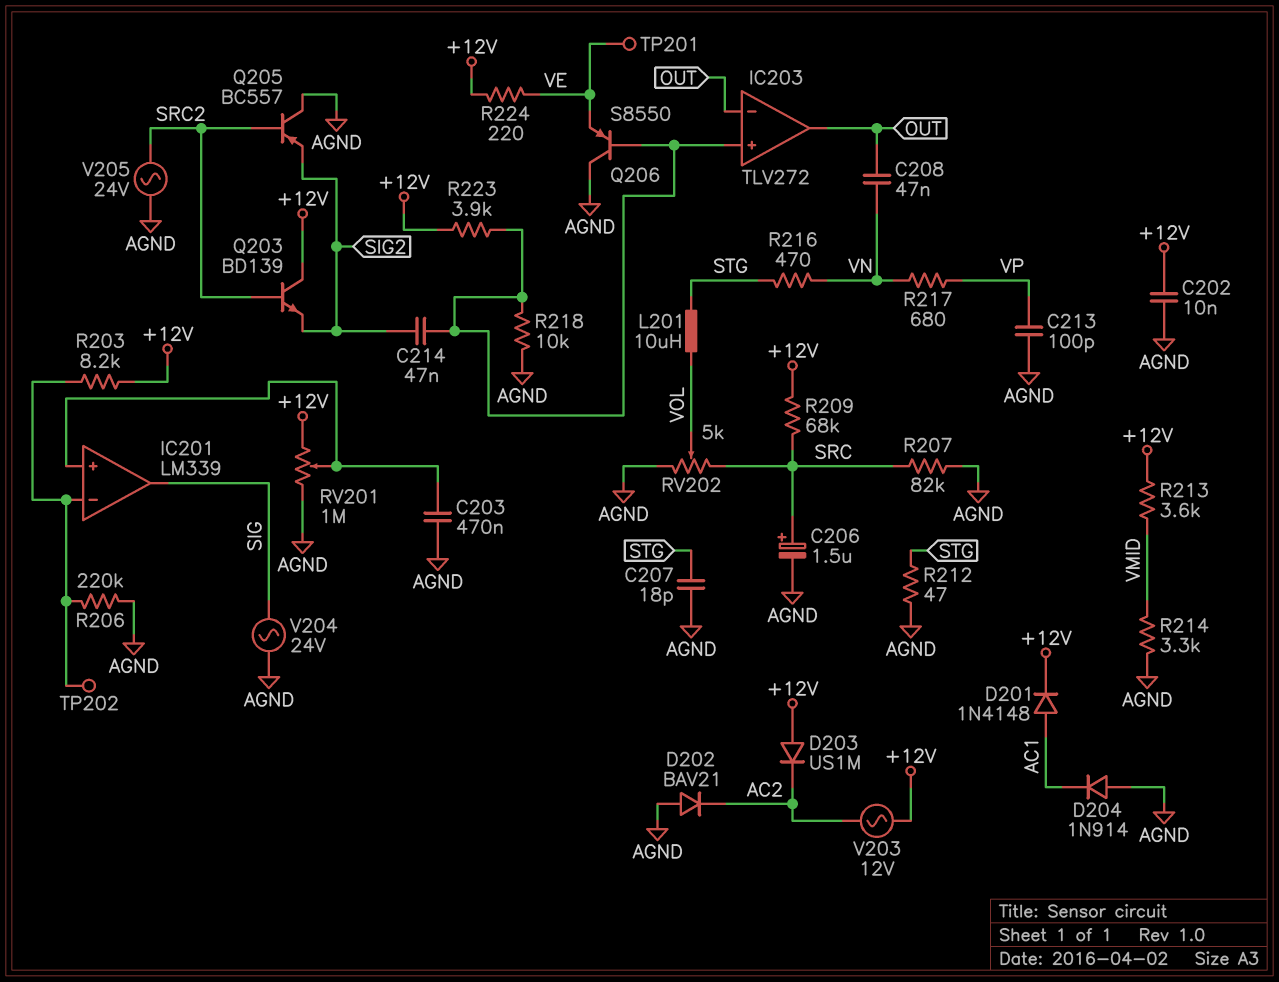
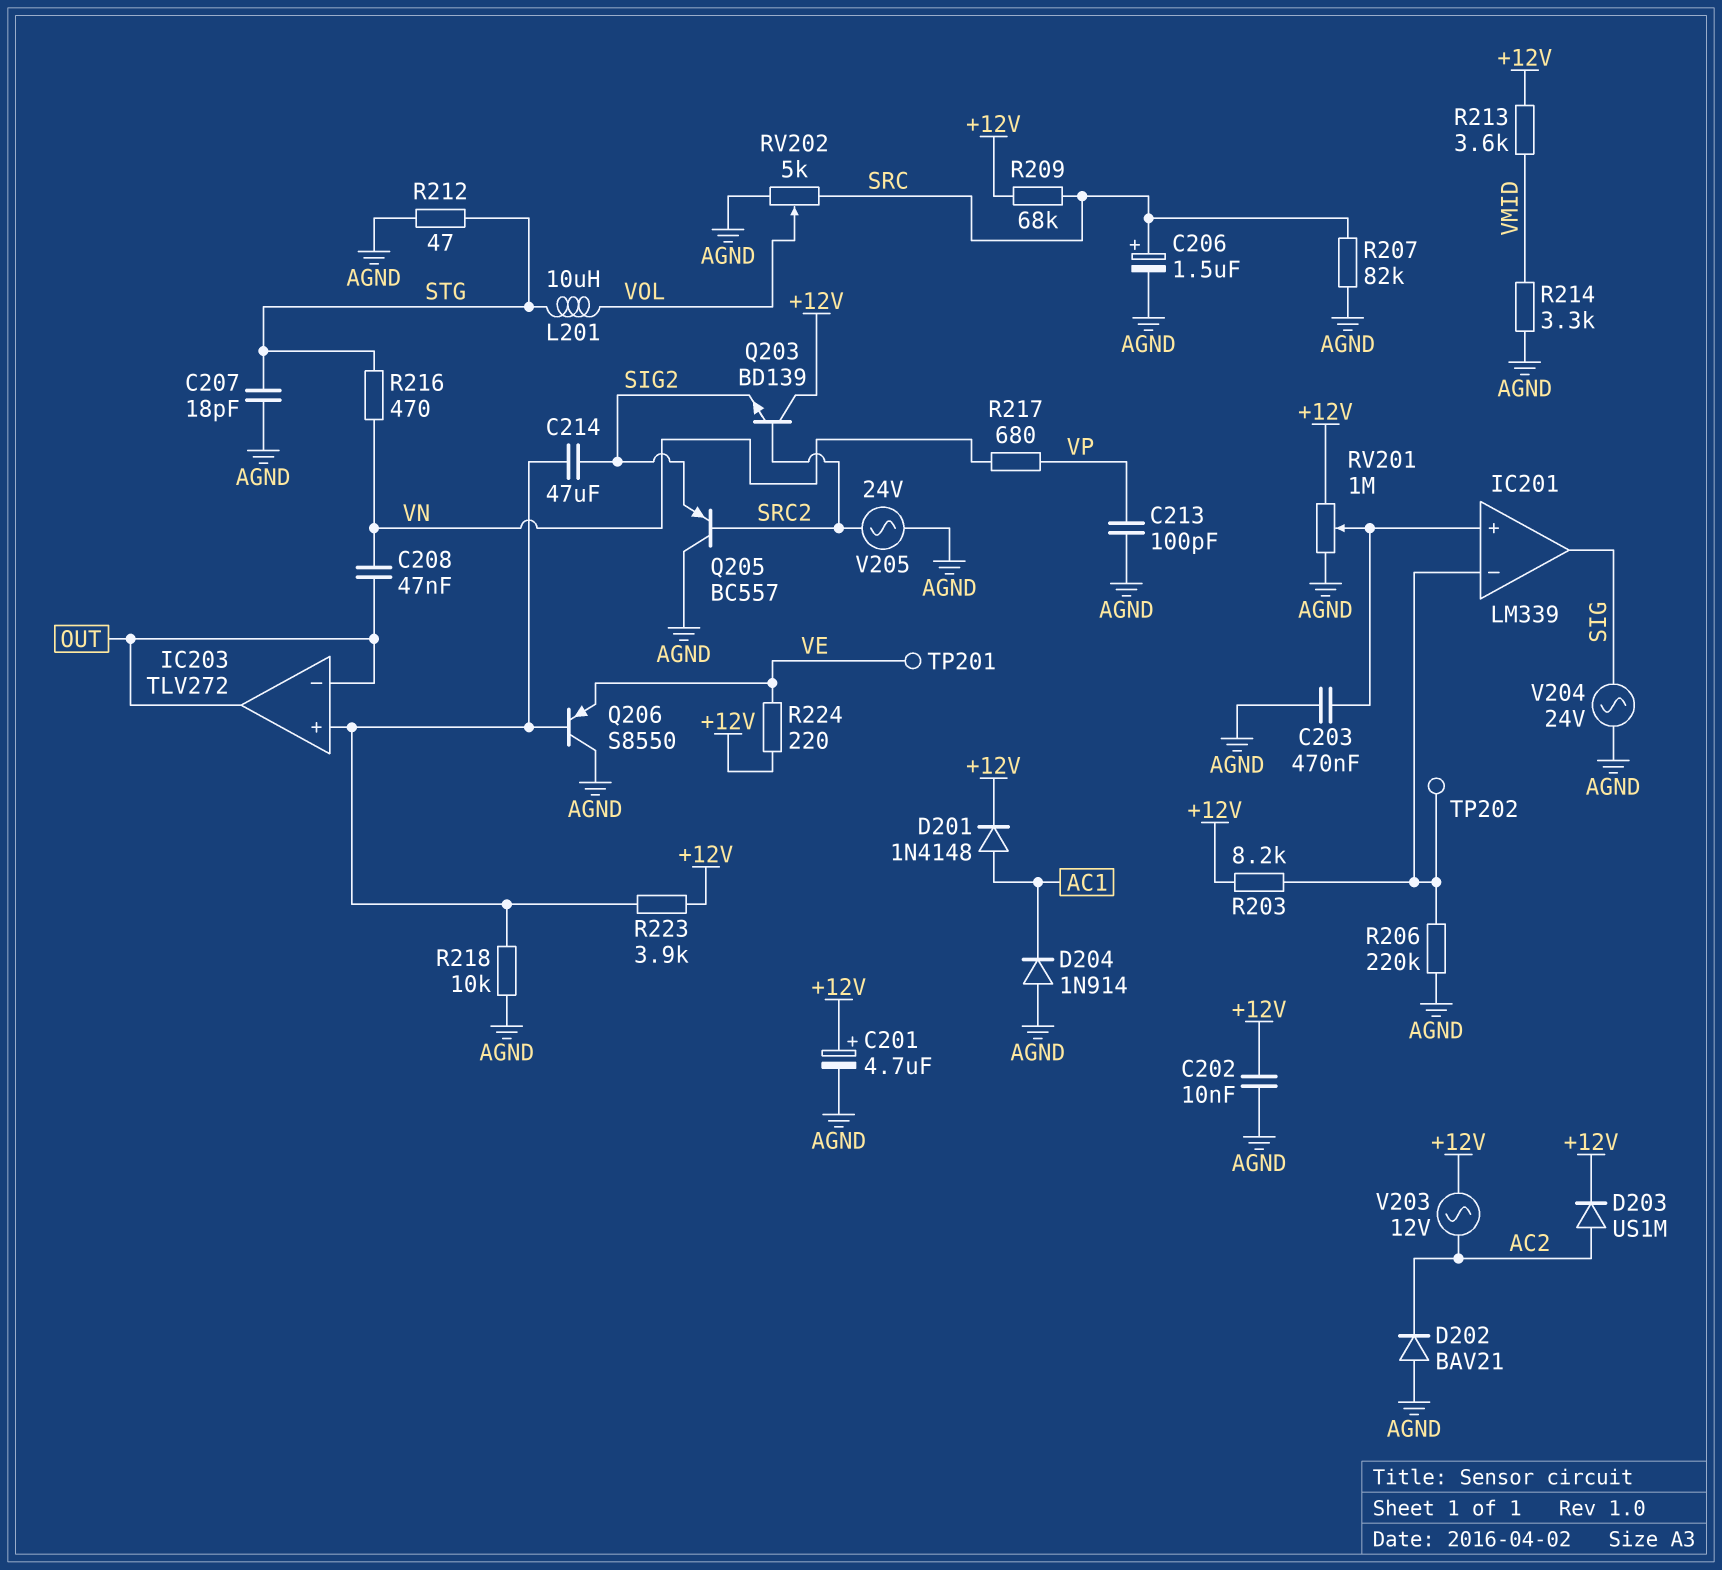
C201: none -> 4.7uF (plus +12V, minus AGND)
C214: 47nF (IC203/in+, SIG2) -> 47uF (IC203/in+, SIG2)
D203: diode US1M (A +12V, K AC2) -> diode US1M (A AC2, K +12V)

